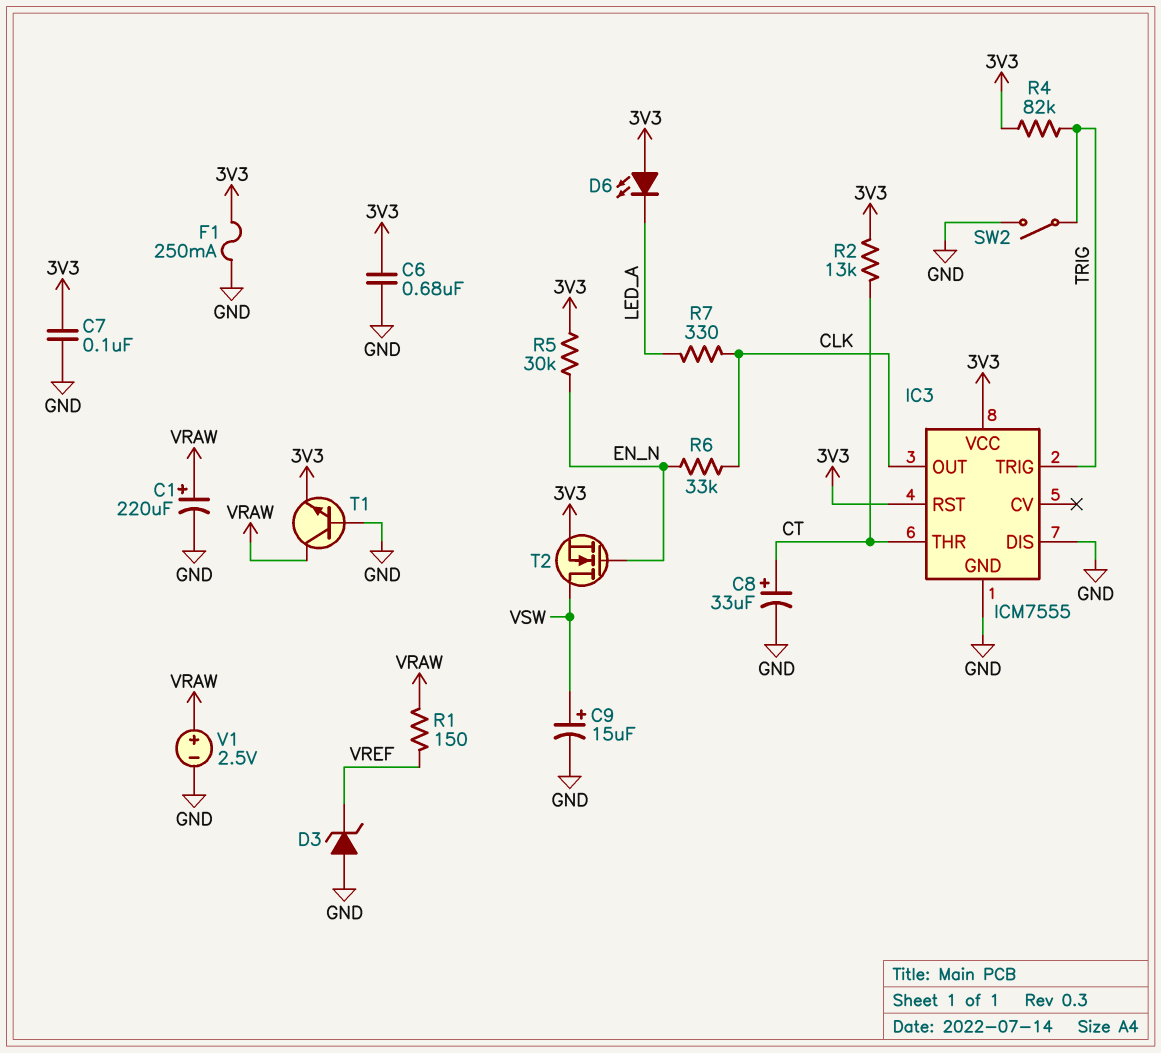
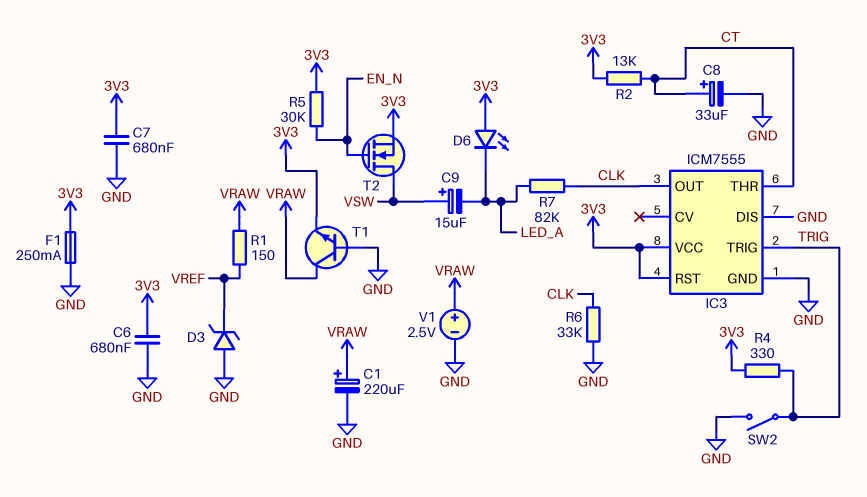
C7: 100nF (3V3, GND) -> 680nF (3V3, GND)
C9: 15uF (plus VSW, minus GND) -> 15uF (plus VSW, minus LED_A)
R4: 82k (3V3, TRIG) -> 330 (3V3, TRIG)
R6: 33k (CLK, EN_N) -> 33k (CLK, GND)
R7: 330 (CLK, LED_A) -> 82k (CLK, LED_A)

